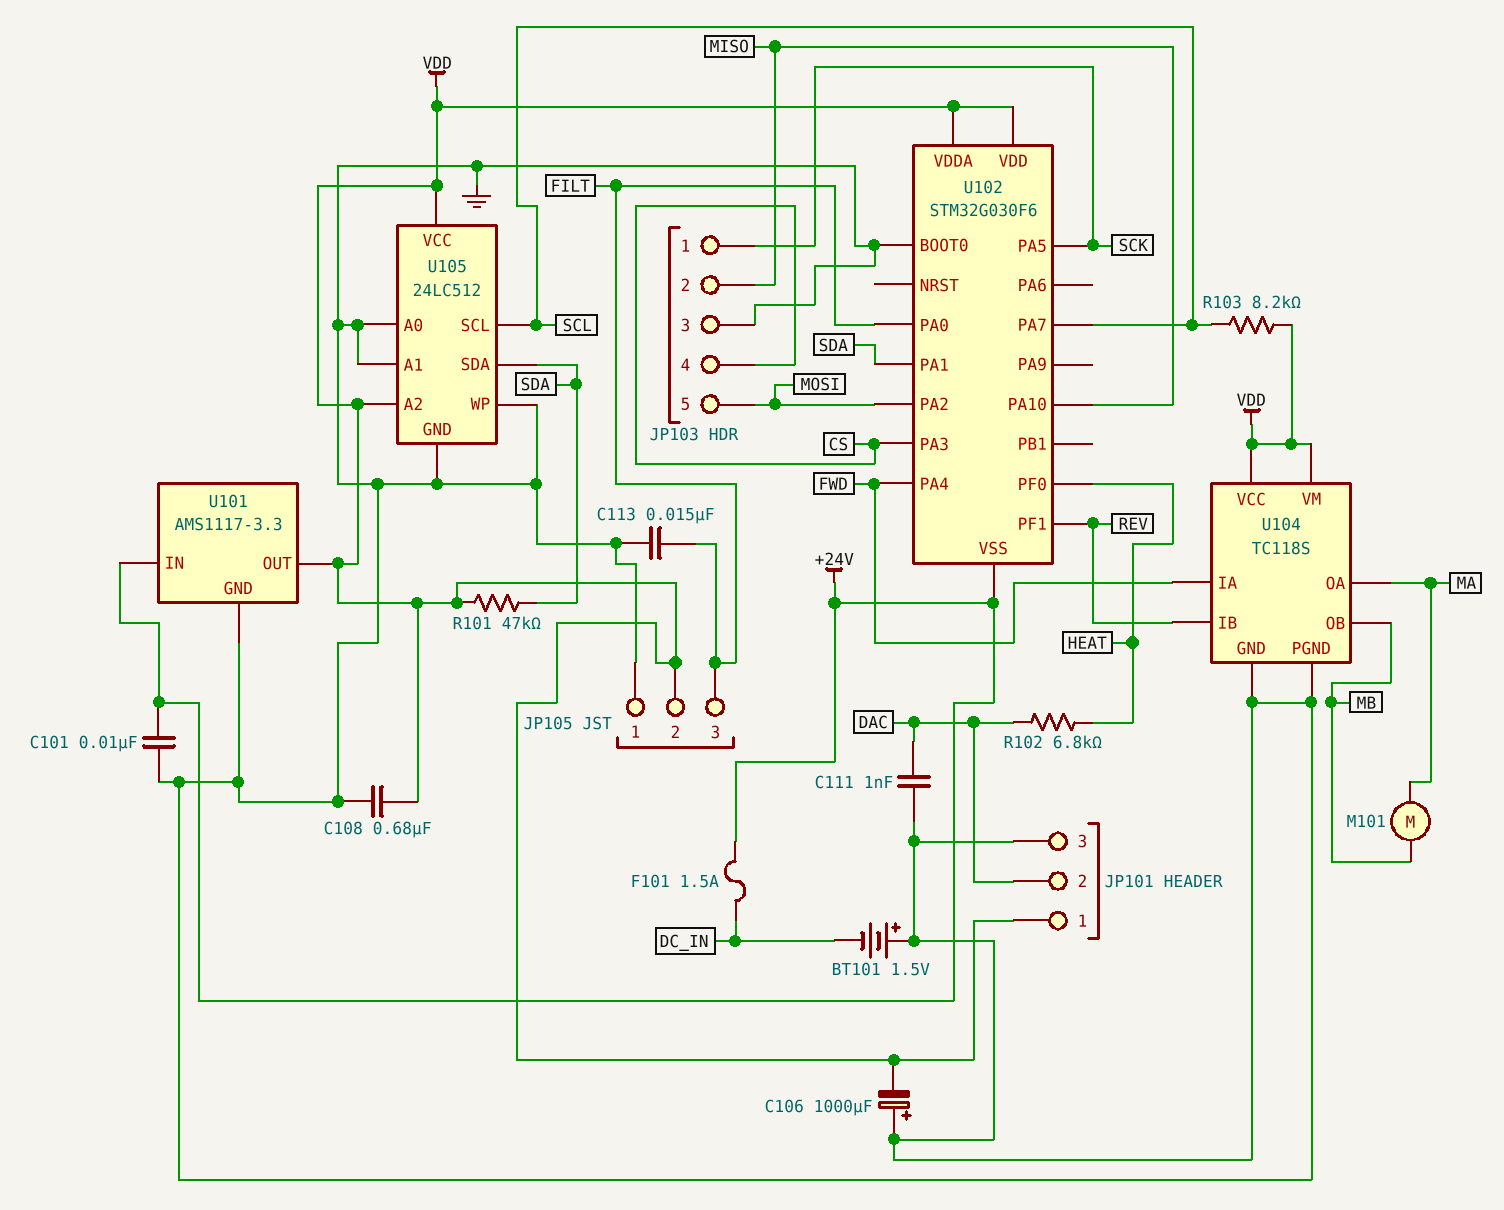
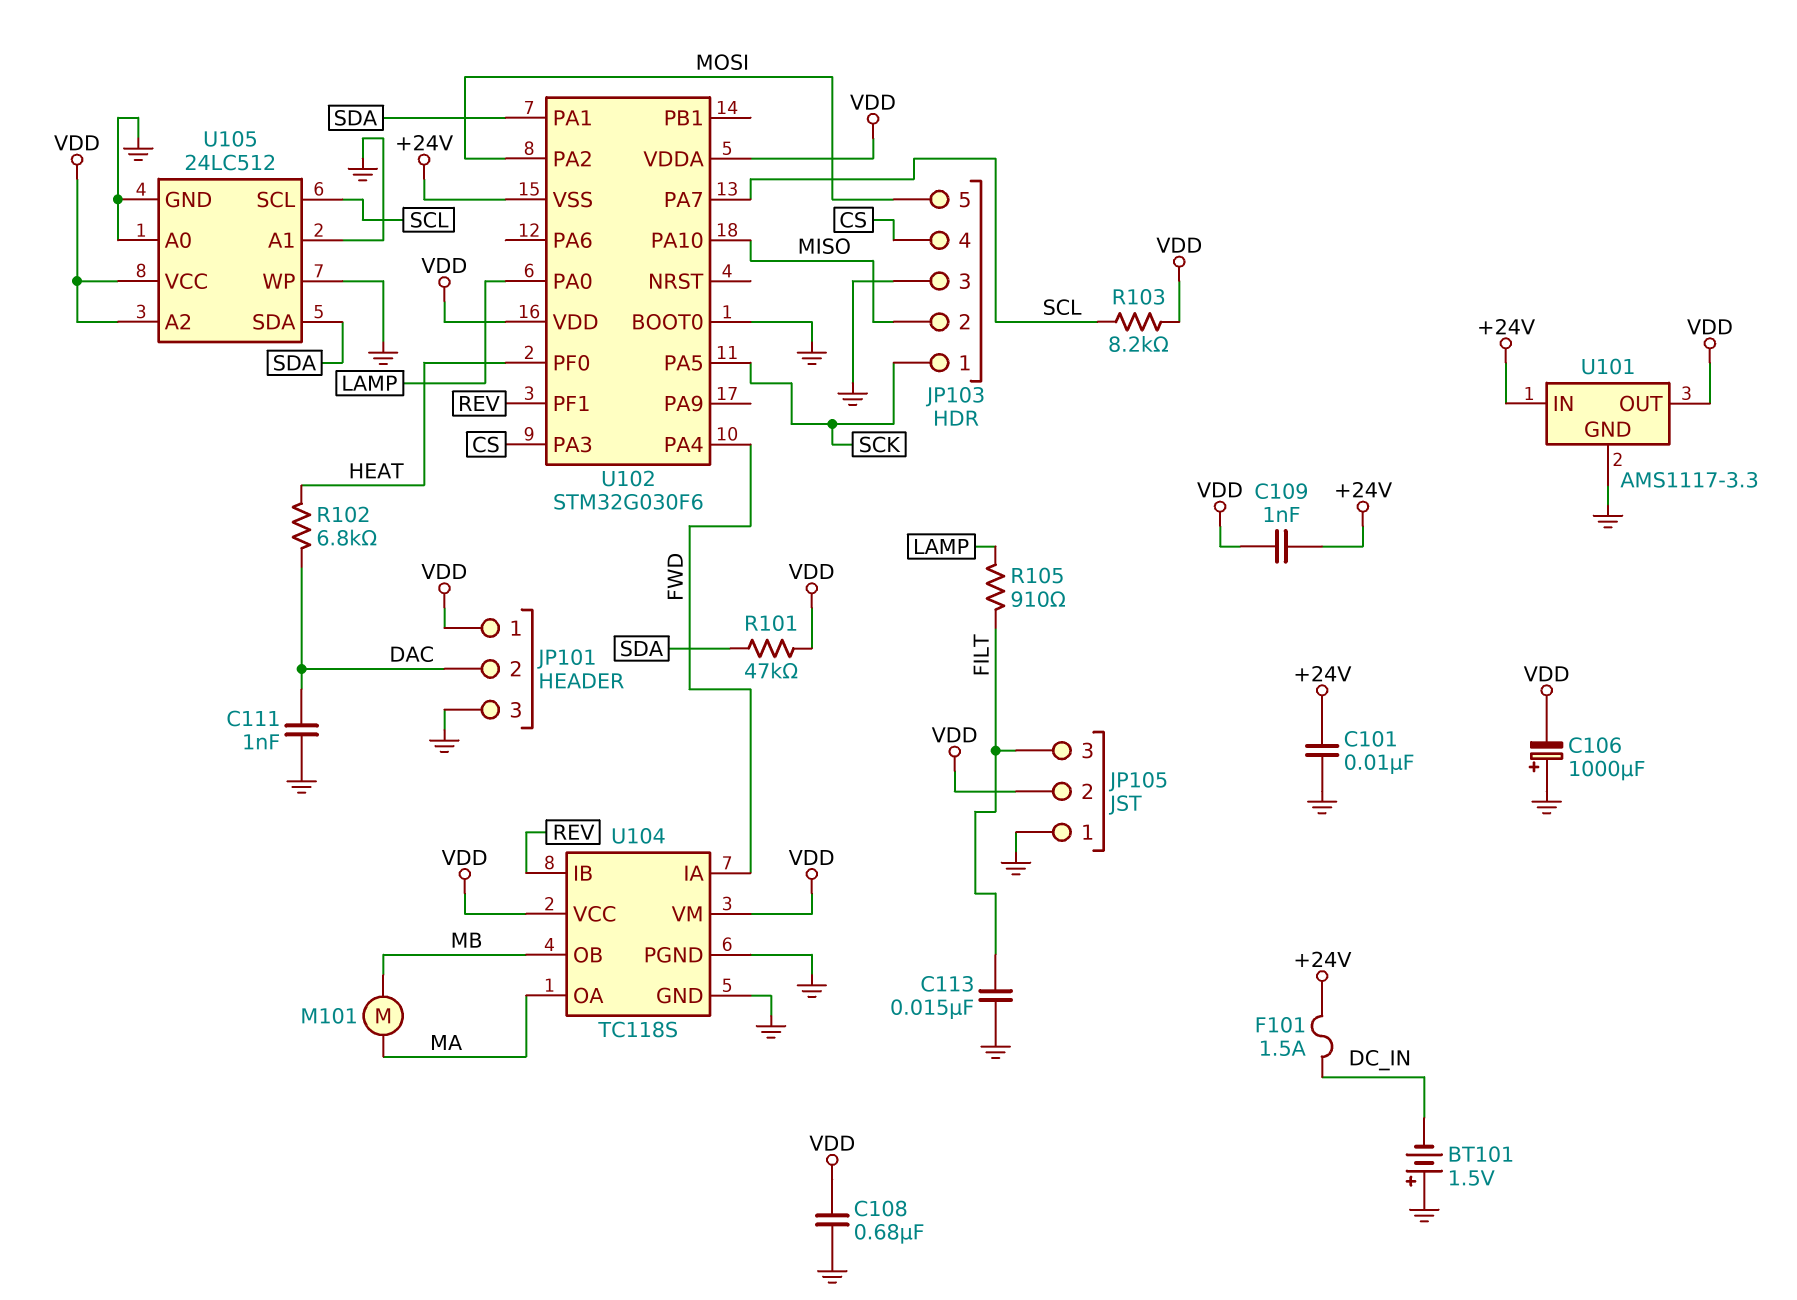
C109: none -> 1nF (+24V, VDD)
R105: none -> 910 (FILT, LAMP)
U102 pin PA0: FILT -> LAMP

